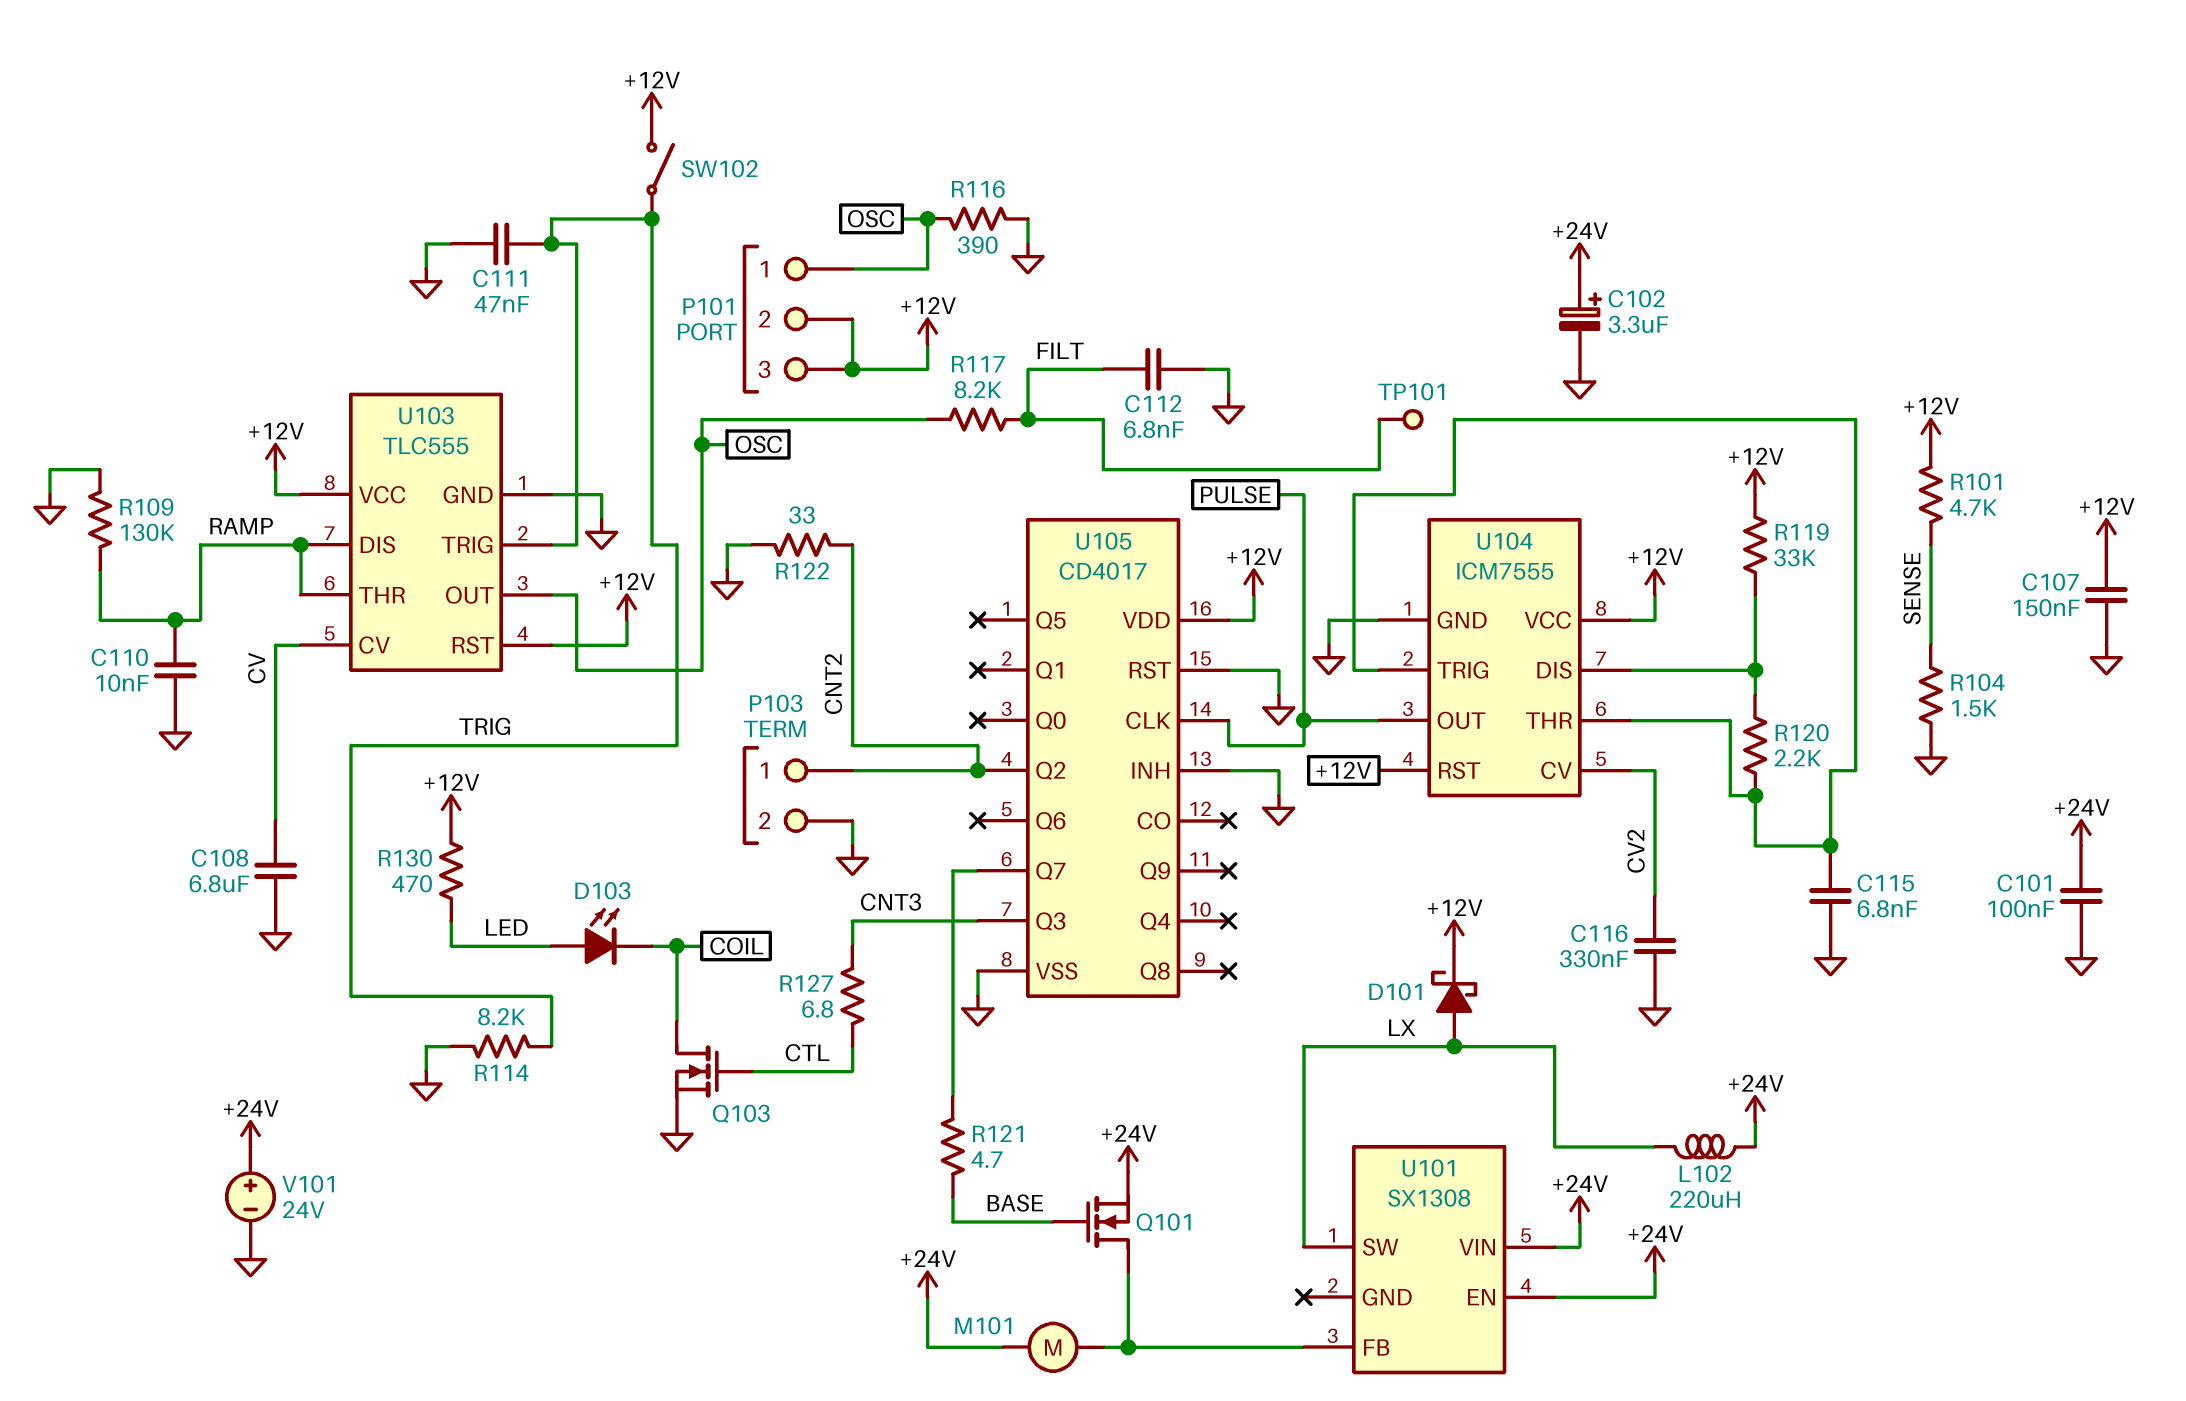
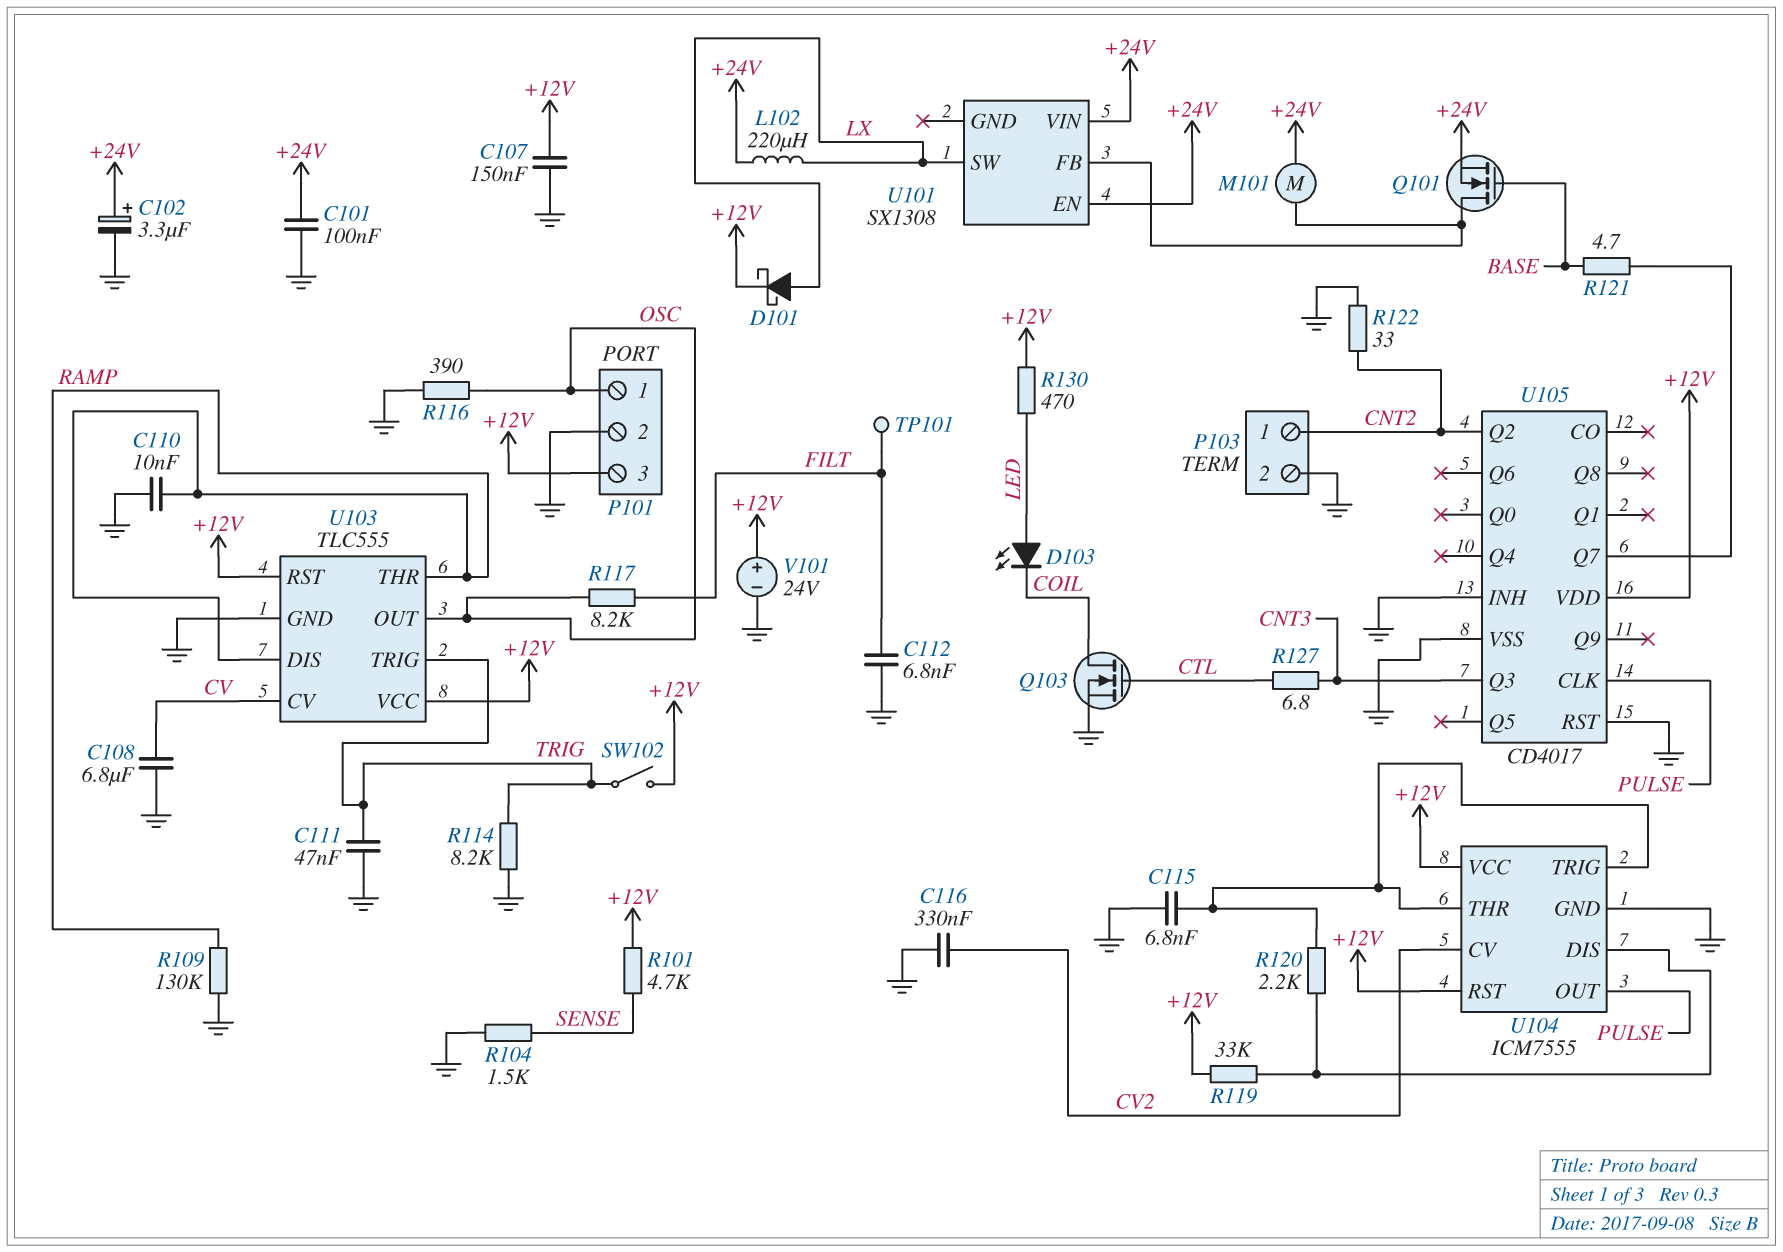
P101 pin 2: +12V -> GND
V101: 24V (plus +24V, minus GND) -> 24V (plus +12V, minus GND)

